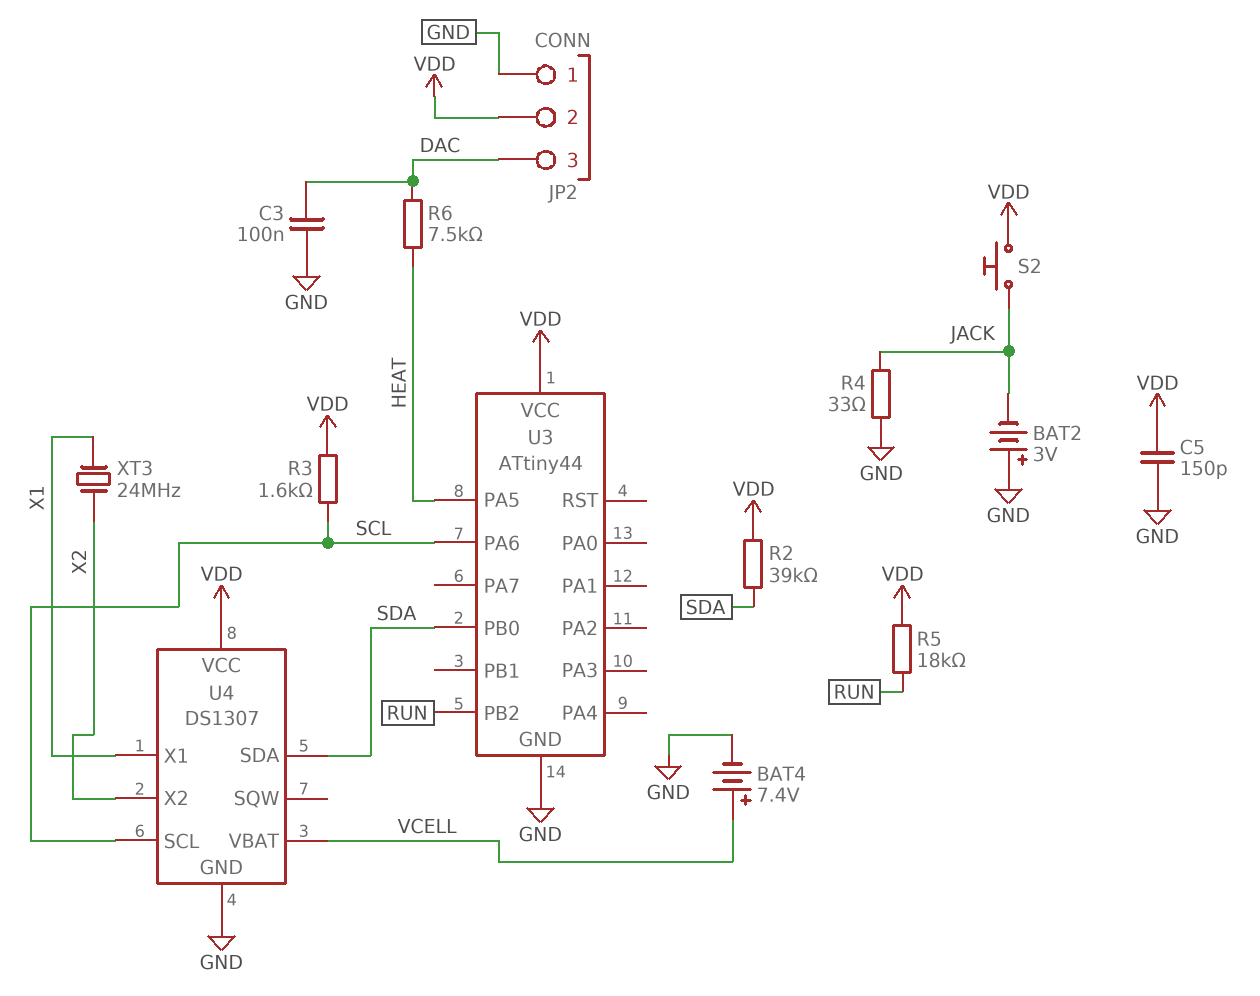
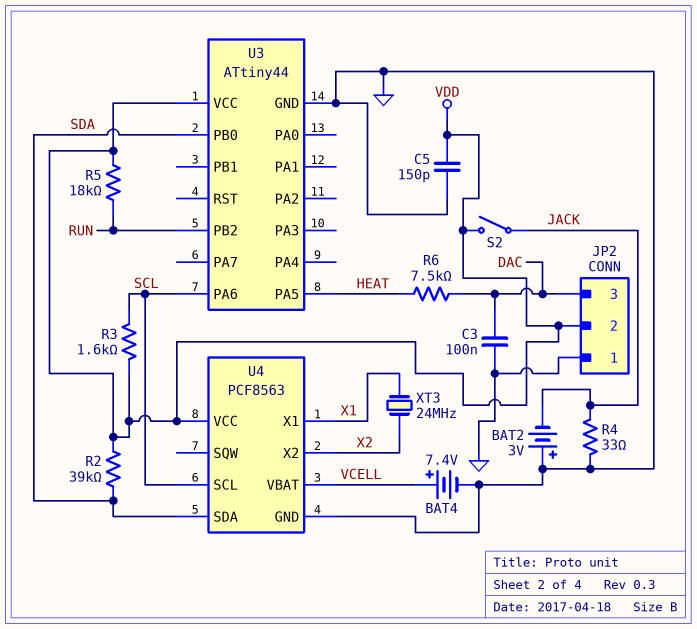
S2: button (JACK, VDD) -> switch (JACK, VDD)
U4: DS1307 -> PCF8563

